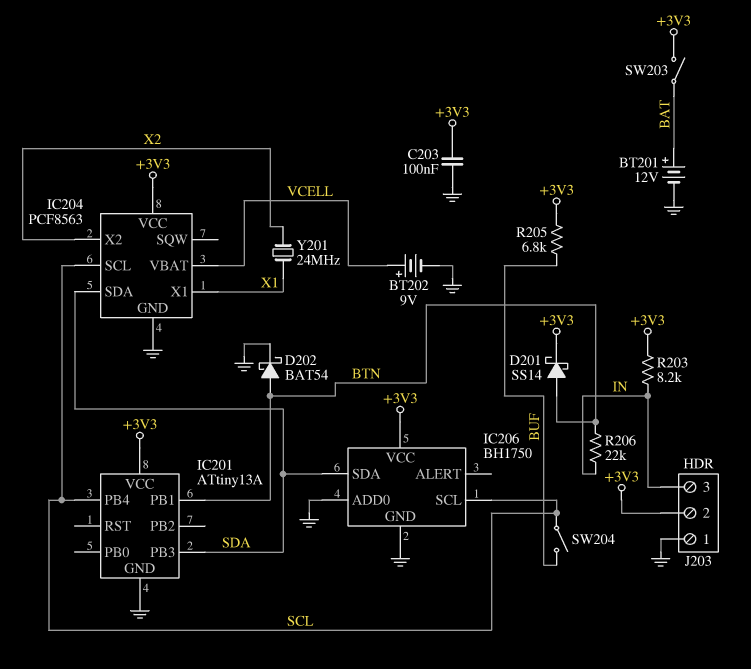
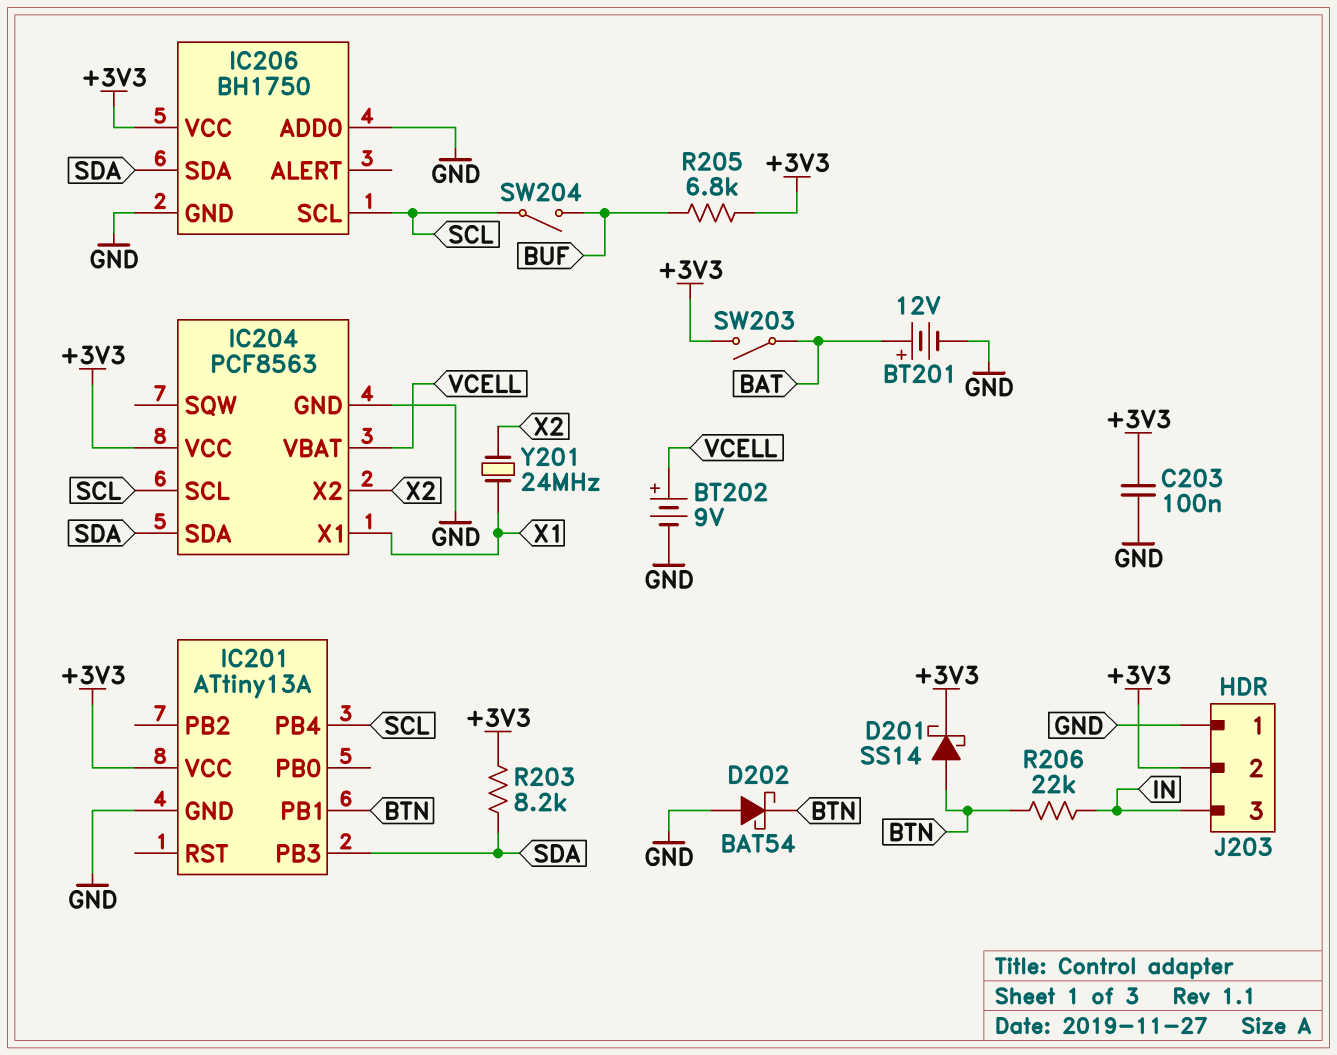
D202: schottky BAT54 (A BTN, K GND) -> schottky BAT54 (A GND, K BTN)
R203: 8.2k (+3V3, IN) -> 8.2k (+3V3, SDA)

